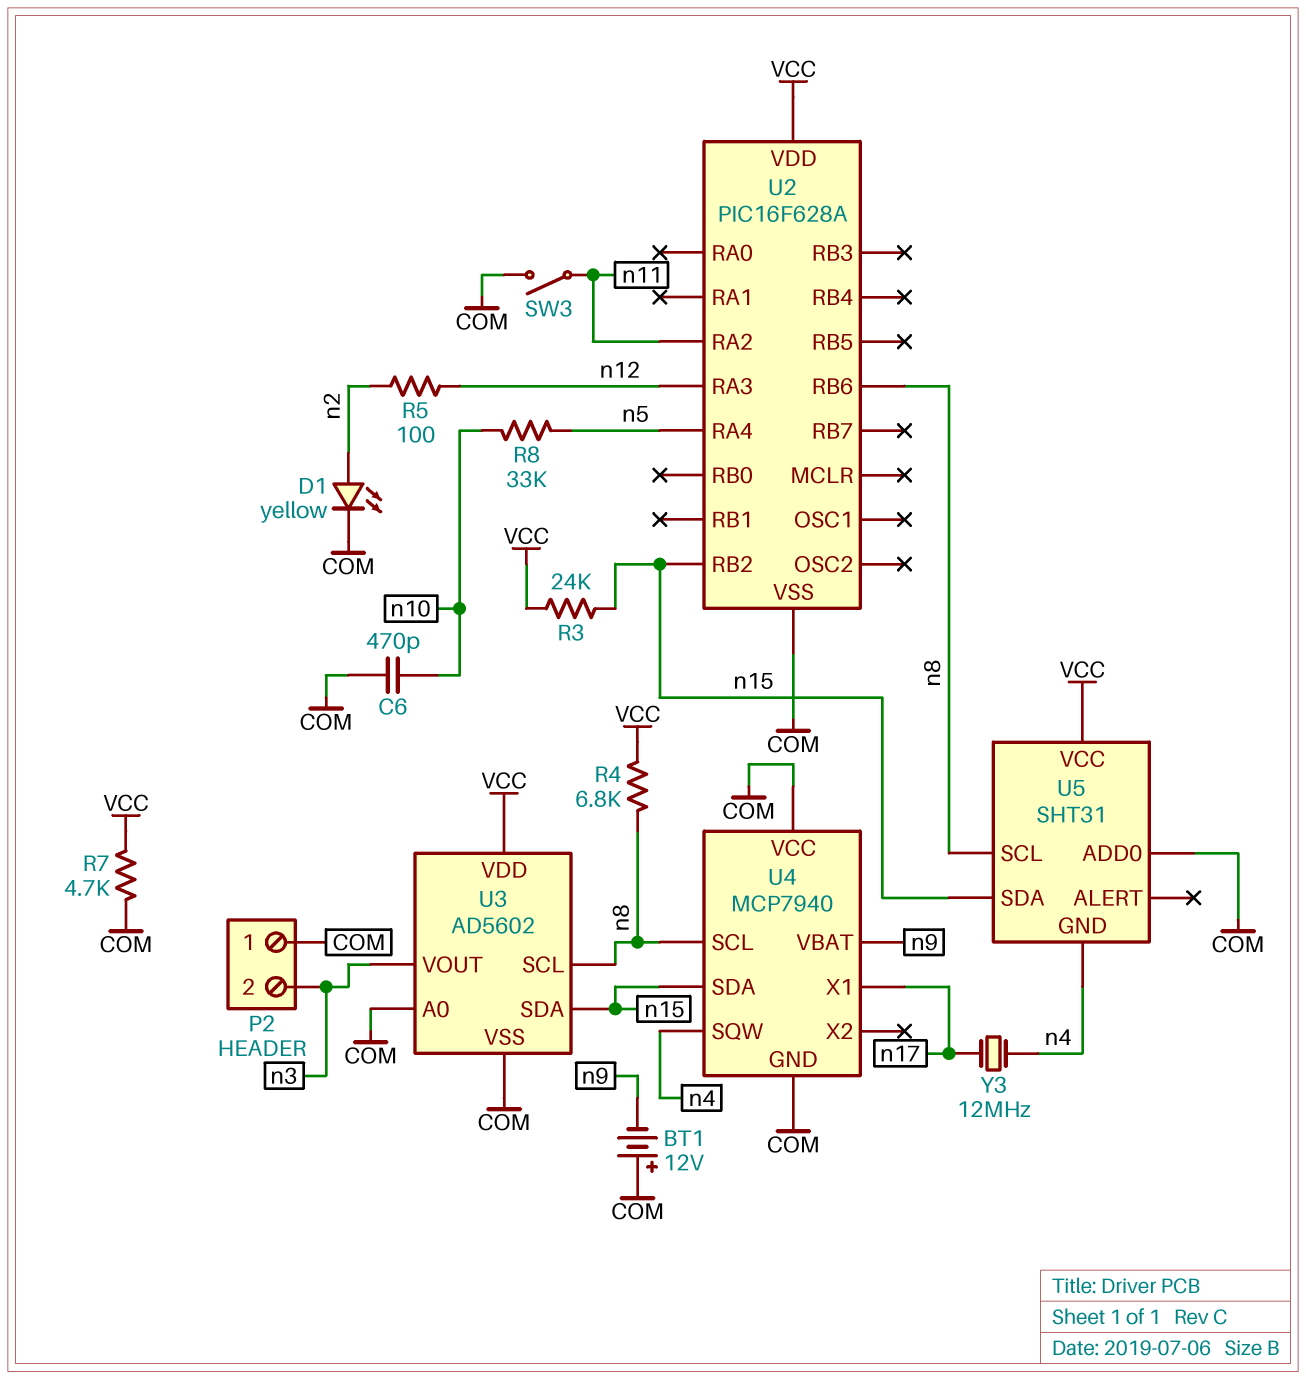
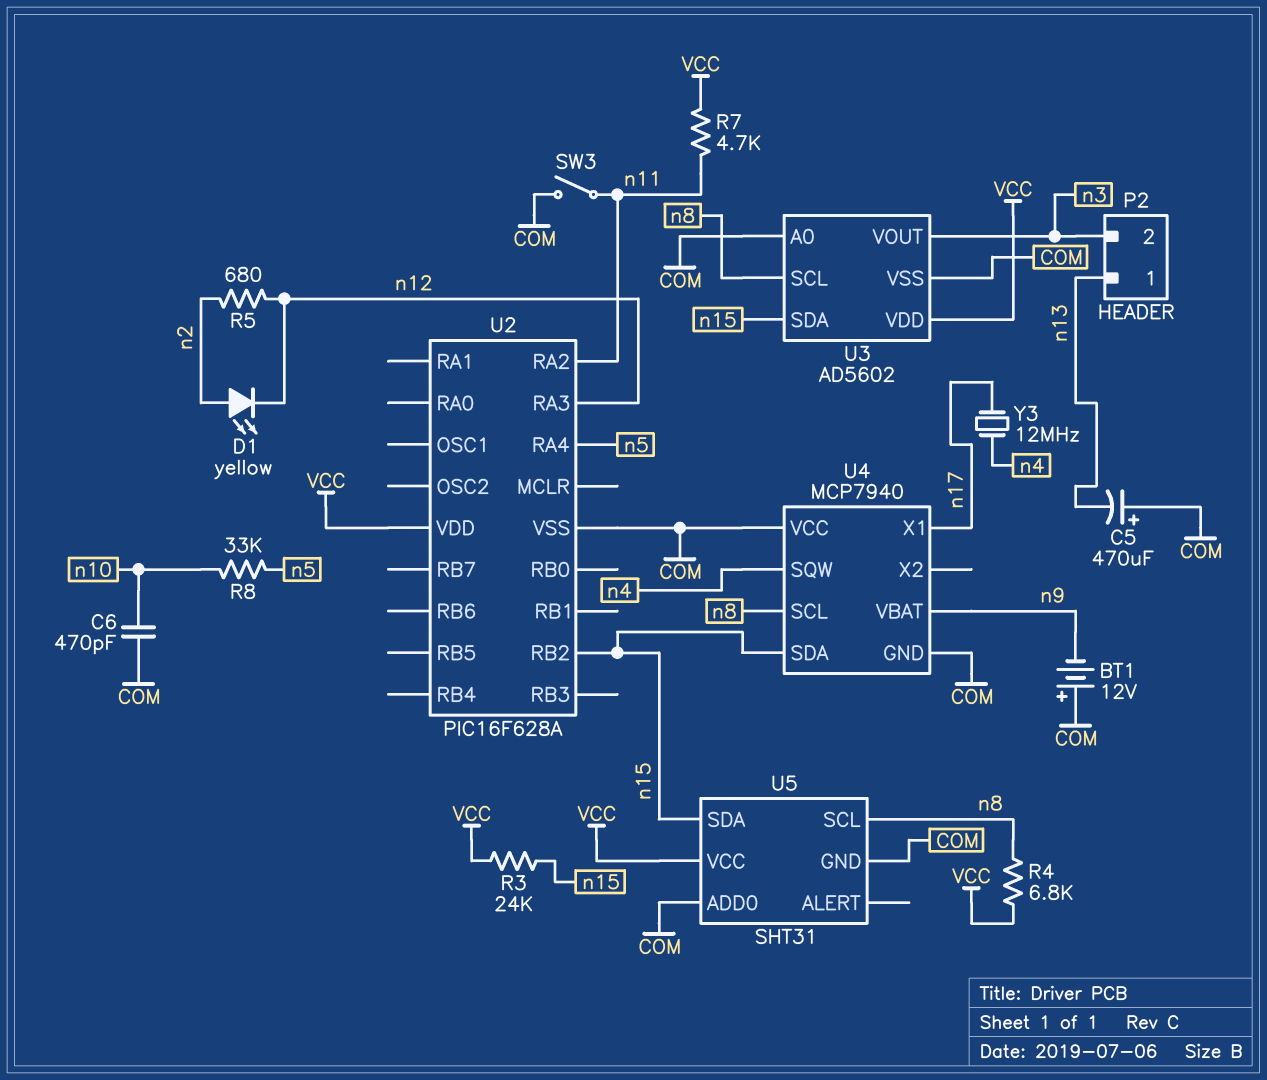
C5: none -> 470uF (plus COM, minus n13)
D1: LED yellow (A n2, K COM) -> LED yellow (A n2, K n12)
P2 pin 1: COM -> n13
R5: 100 (n2, n12) -> 680 (n2, n12)
R7: 4.7k (COM, VCC) -> 4.7k (VCC, n11)
U2 pin RB6: n8 -> none
U5 pin GND: n4 -> COM

